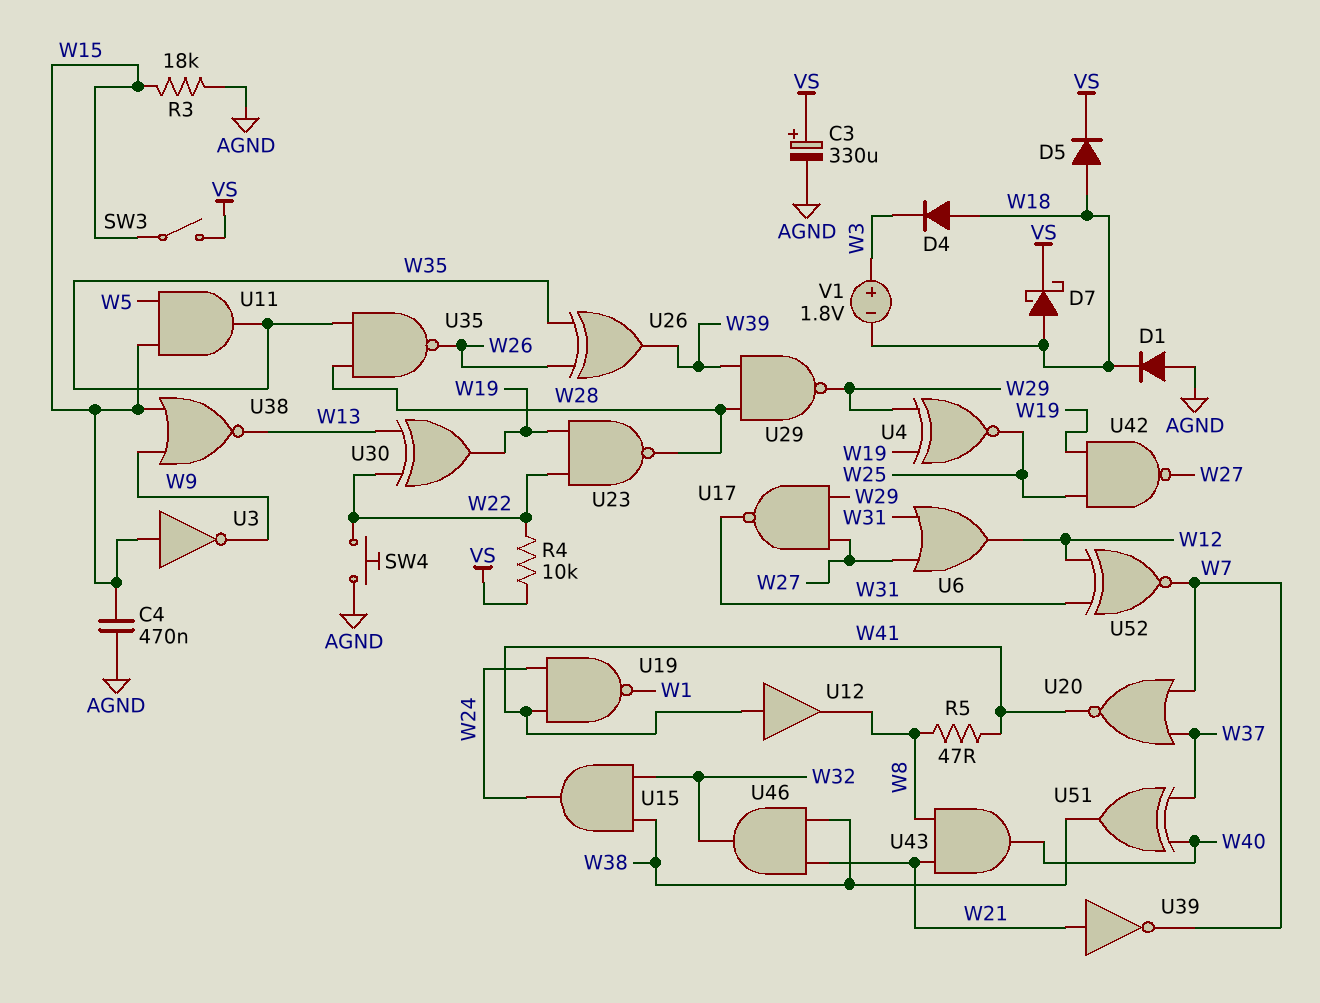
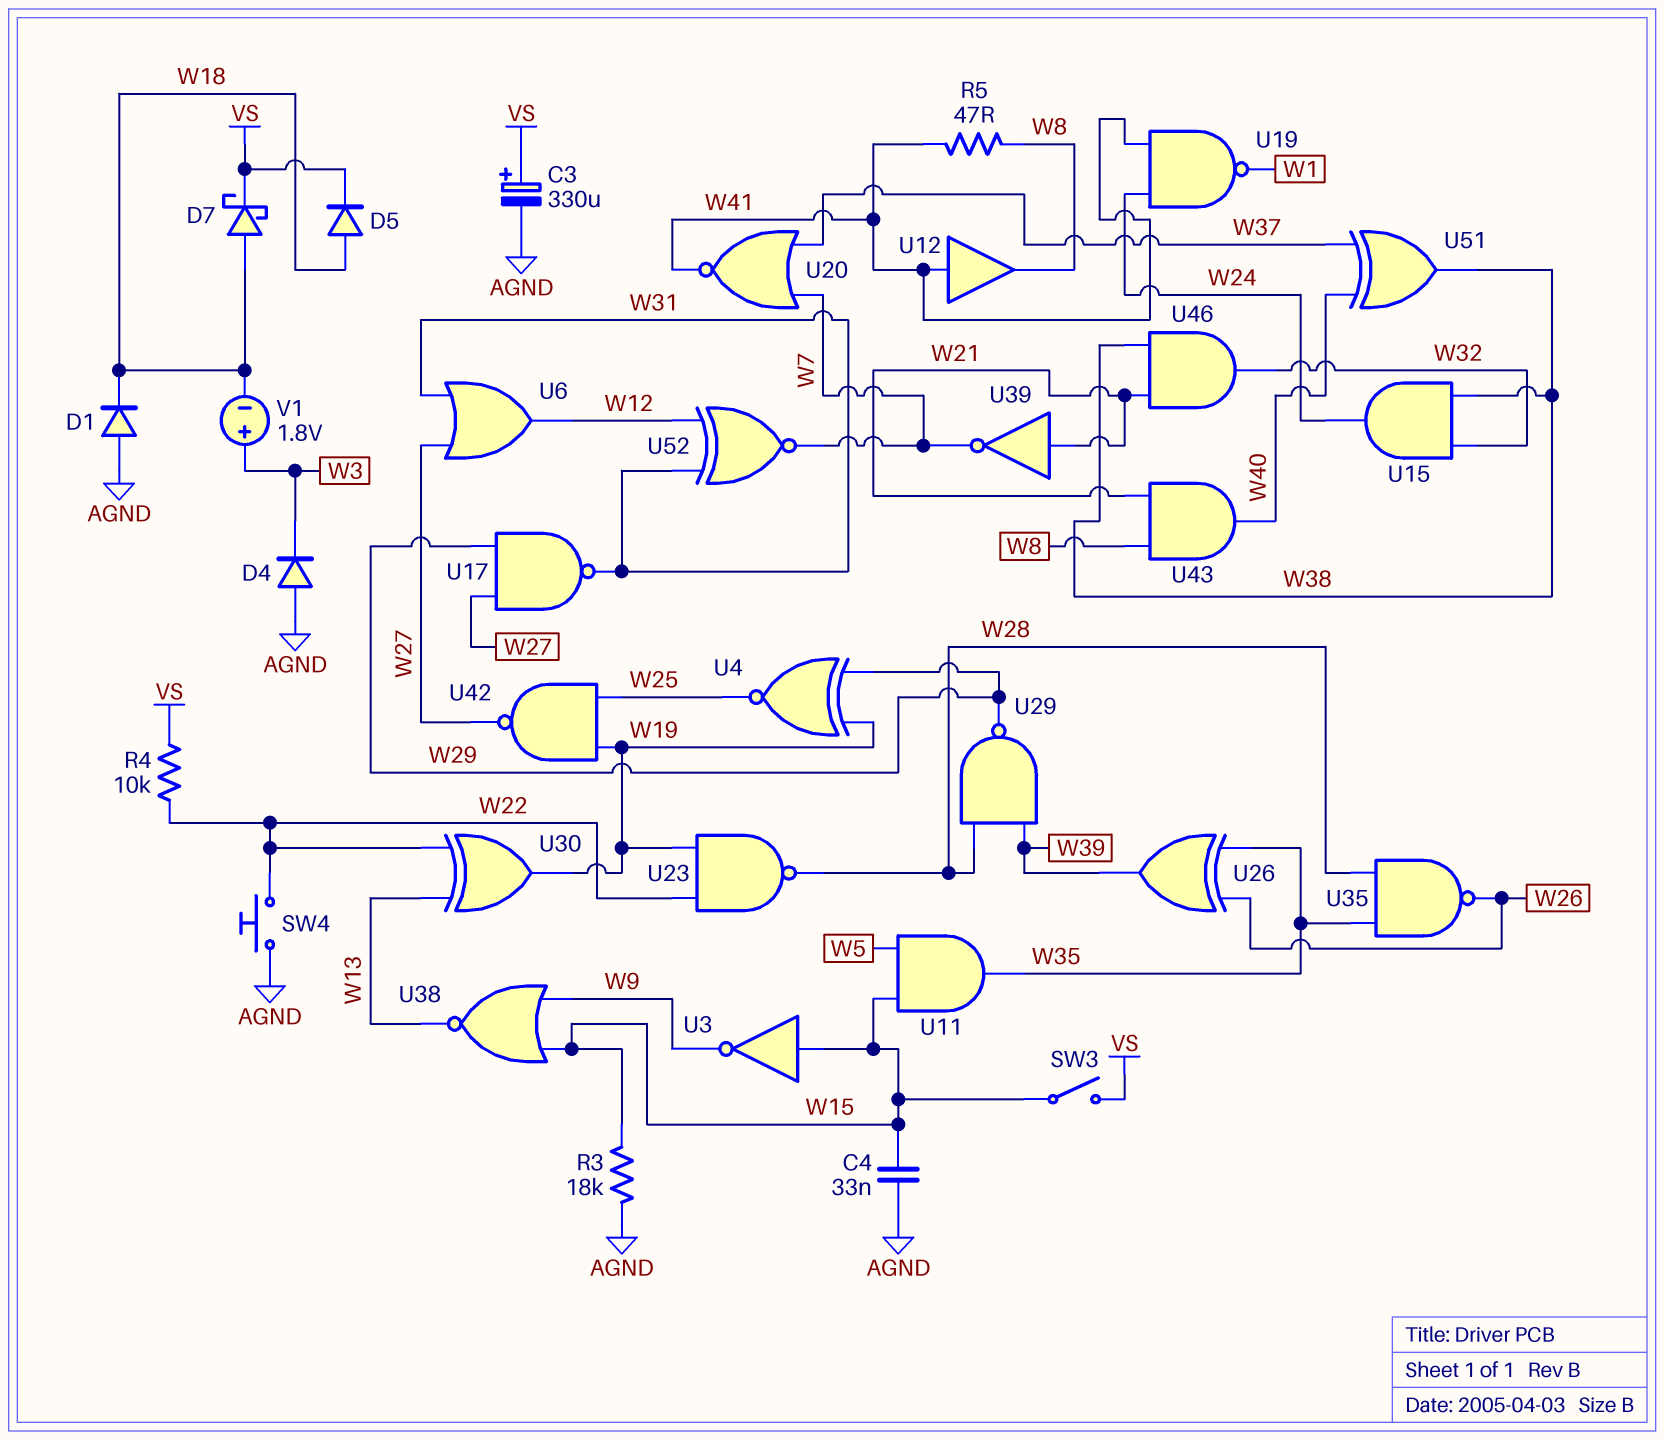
C4: 470nF (AGND, W15) -> 33nF (AGND, W15)
D4: diode (A W18, K W3) -> diode (A AGND, K W3)

